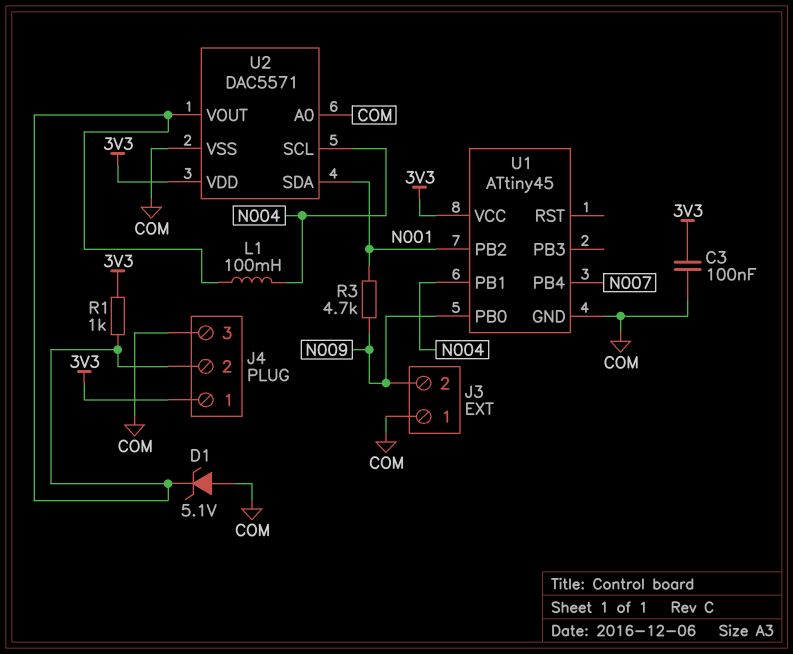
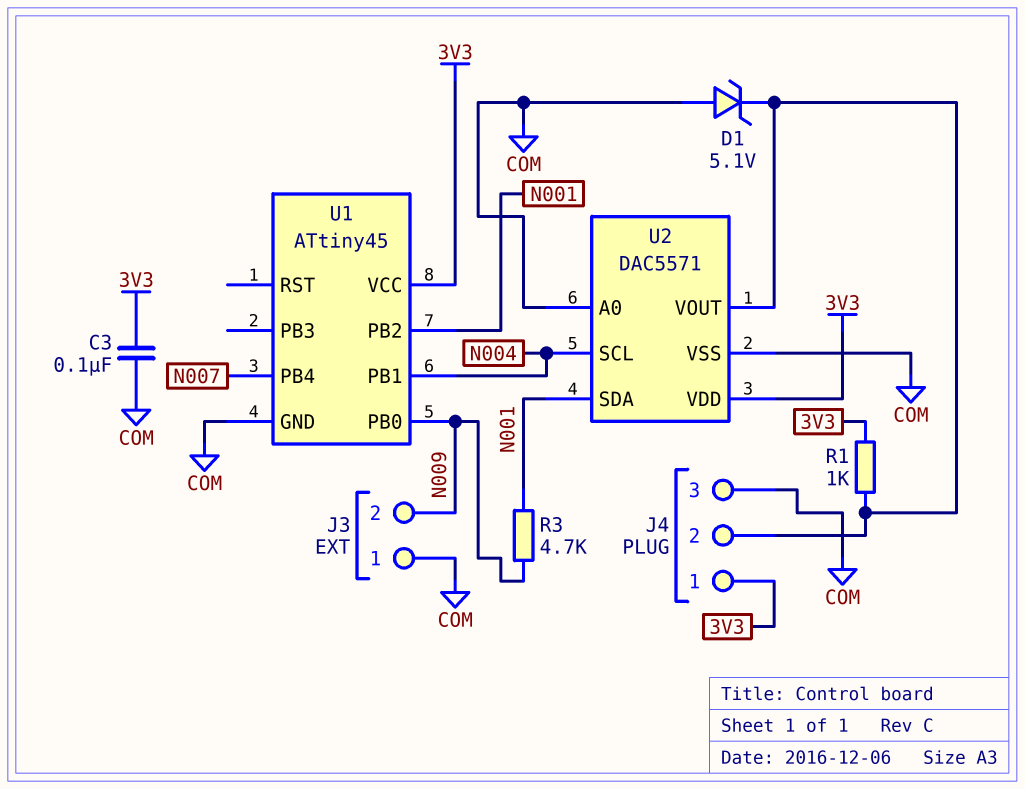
L1: 100mH (J4/2, N004) -> none

